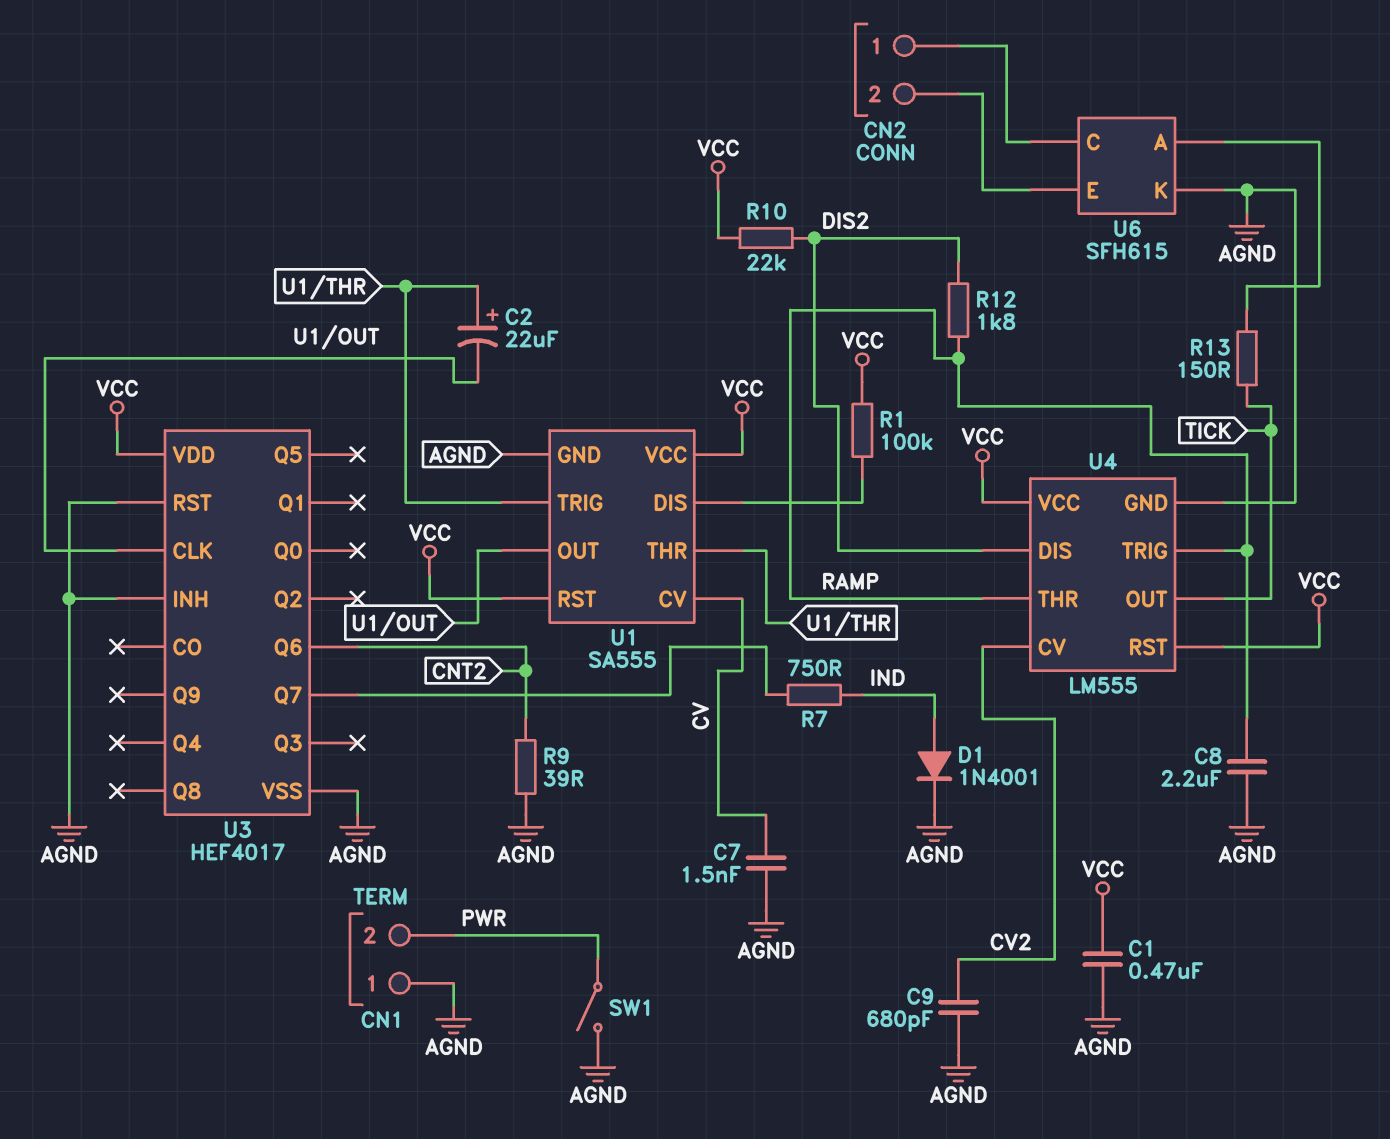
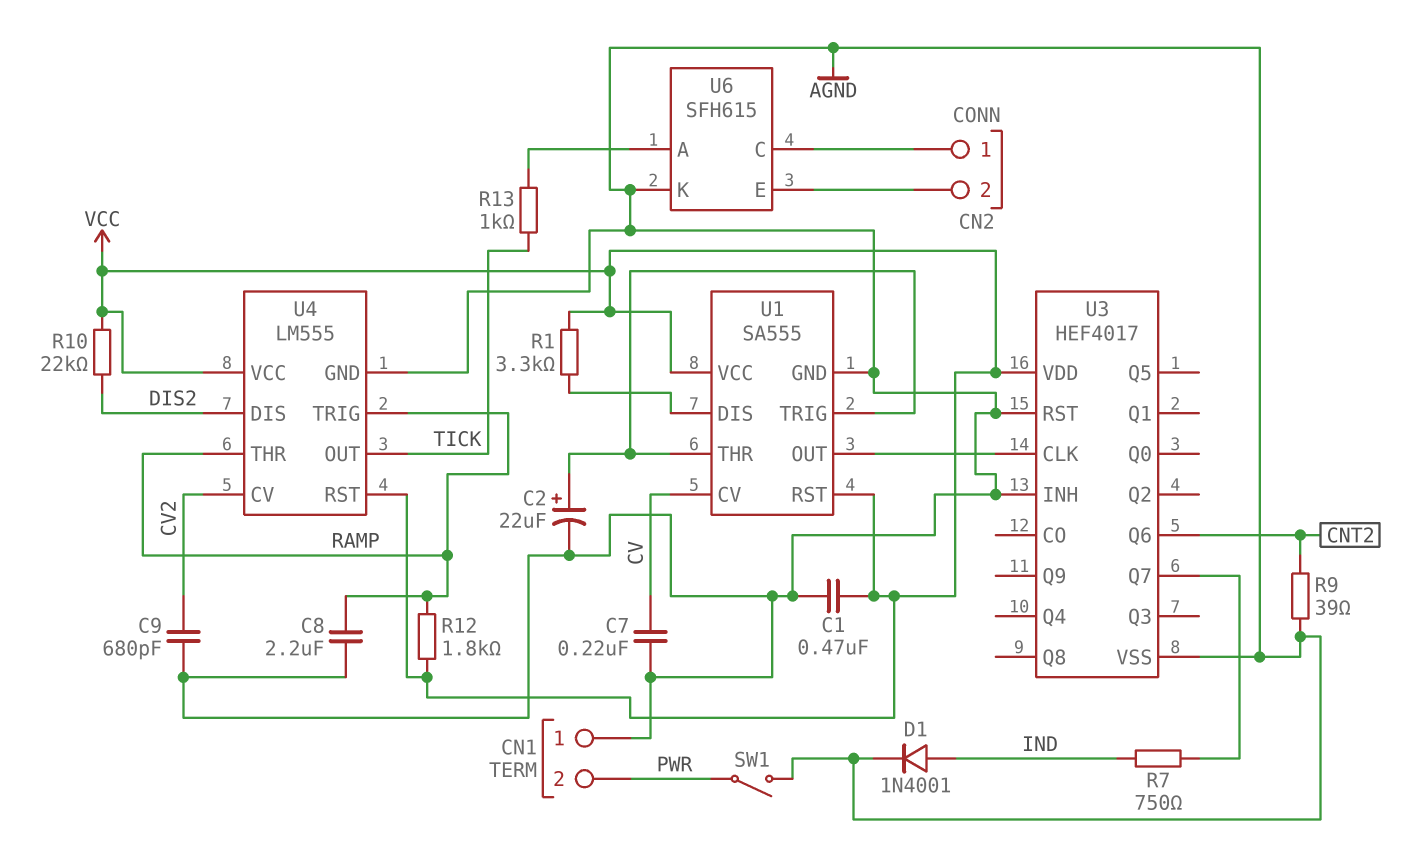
C2: 22uF (plus U1/THR, minus U1/OUT) -> 22uF (plus U1/THR, minus AGND)
C7: 1.5nF (AGND, CV) -> 220nF (AGND, CV)
R1: 100k (U1/DIS, VCC) -> 3.3k (U1/DIS, VCC)
R12: 1.8k (DIS2, RAMP) -> 1.8k (RAMP, VCC)
R13: 150 (TICK, U6/A) -> 1k (TICK, U6/A)

